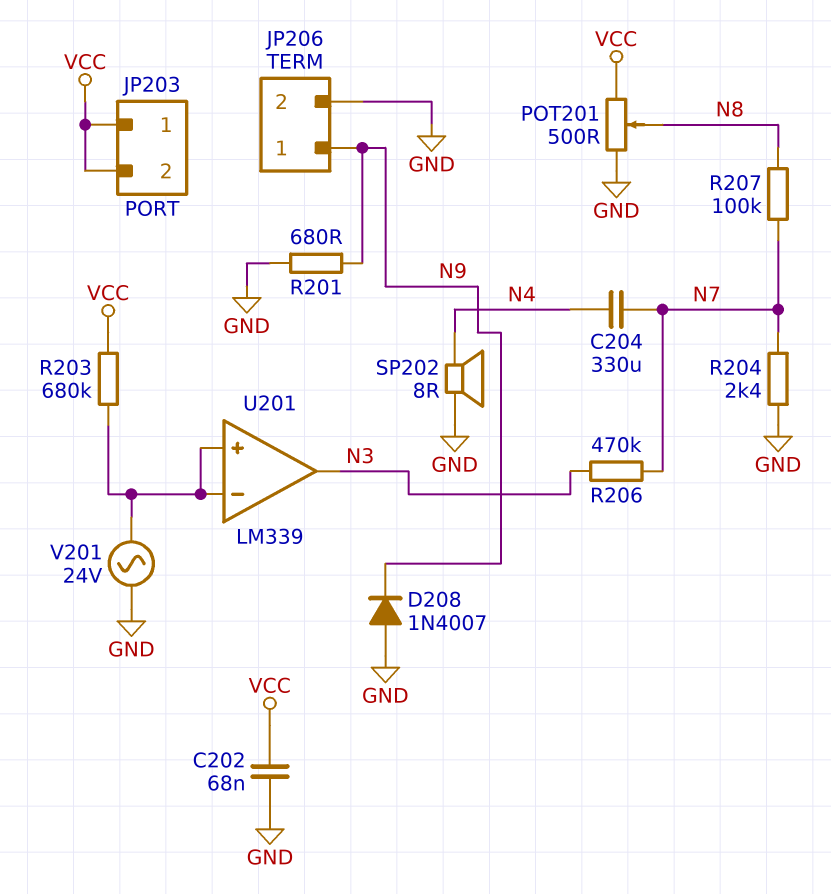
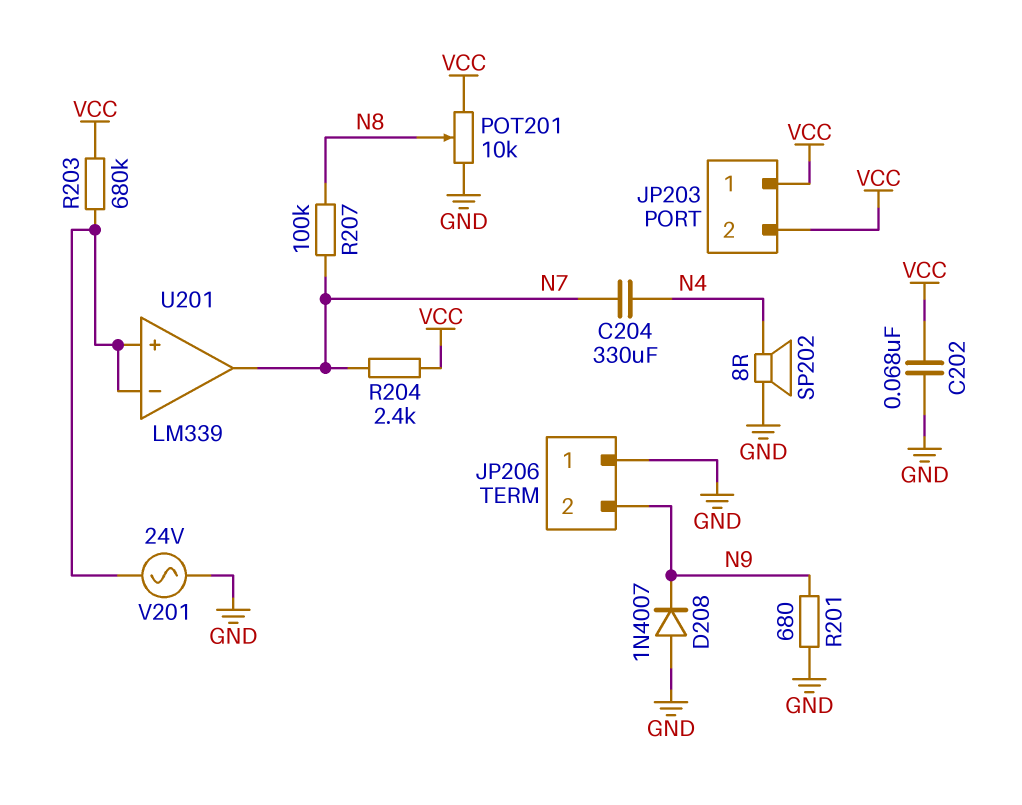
JP206 pin 1: N9 -> GND
JP206 pin 2: GND -> N9
POT201: 500 (GND, VCC, wiper N8) -> 10k (GND, VCC, wiper N8)
R204: 2.4k (GND, N7) -> 2.4k (N7, VCC)
R206: 470k (N3, N7) -> none
U201 pin out: N3 -> N7

